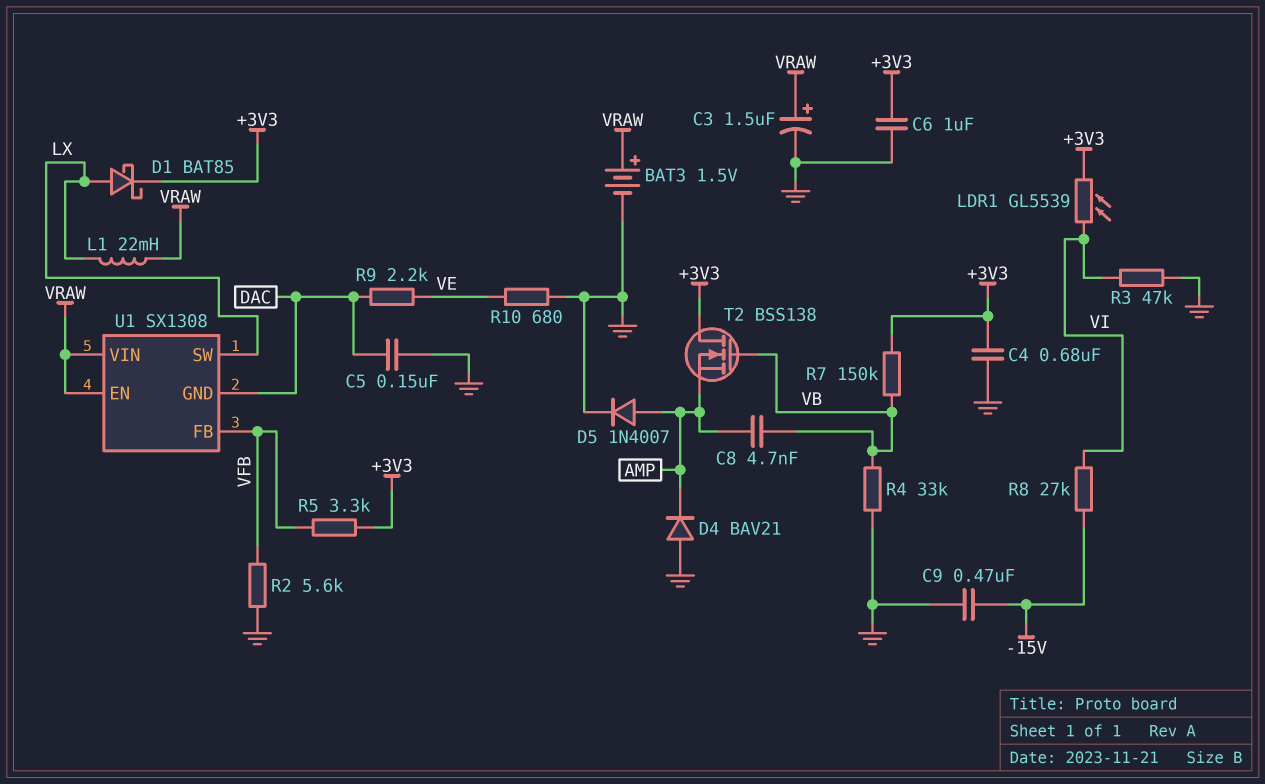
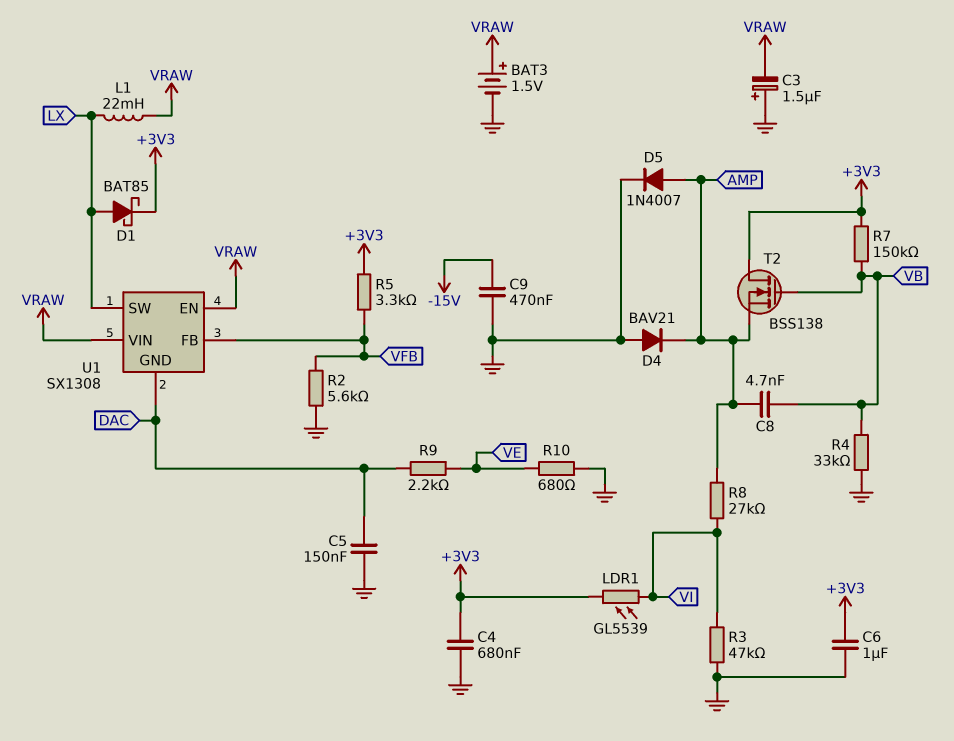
C3: 1.5uF (plus VRAW, minus GND) -> 1.5uF (plus GND, minus VRAW)
R8: 27k (-15V, VI) -> 27k (AMP, VI)

